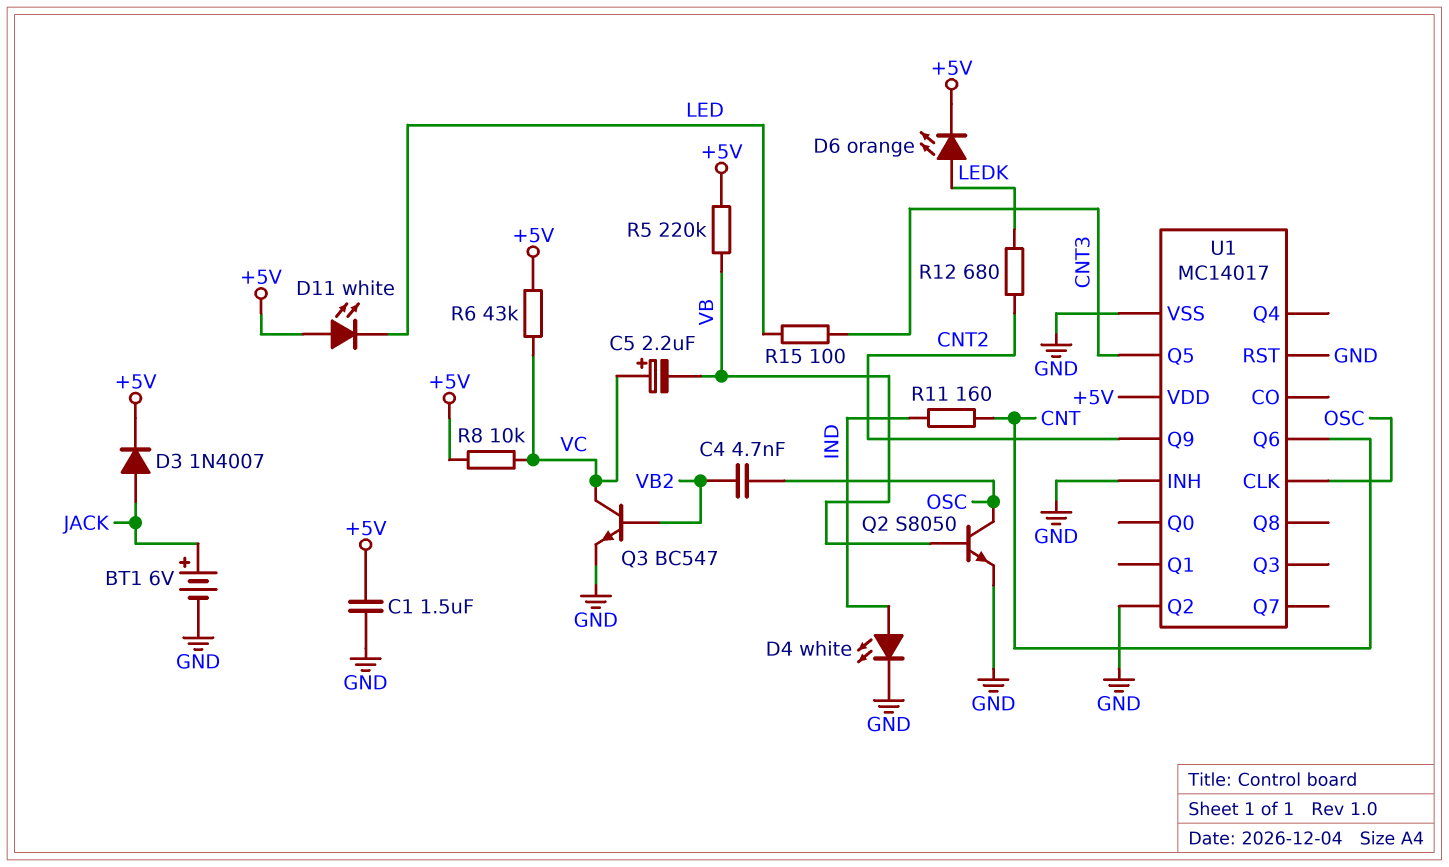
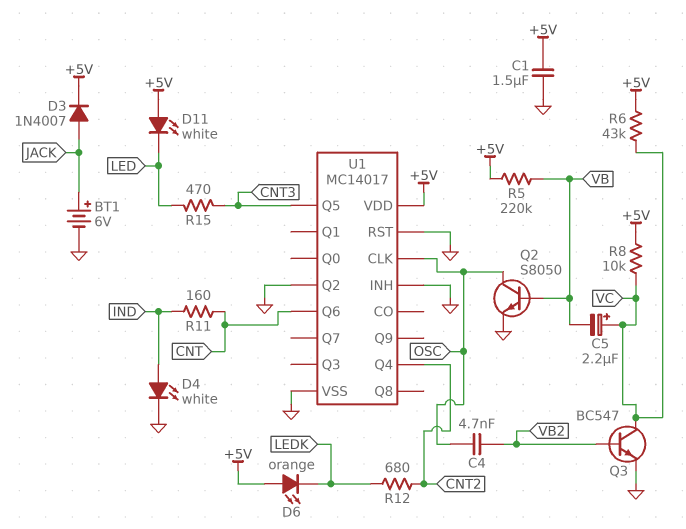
D6: LED orange (A LEDK, K +5V) -> LED orange (A +5V, K LEDK)
R15: 100 (CNT3, LED) -> 470 (CNT3, LED)
U1 pin Q4: none -> CNT2
U1 pin Q9: CNT2 -> none

